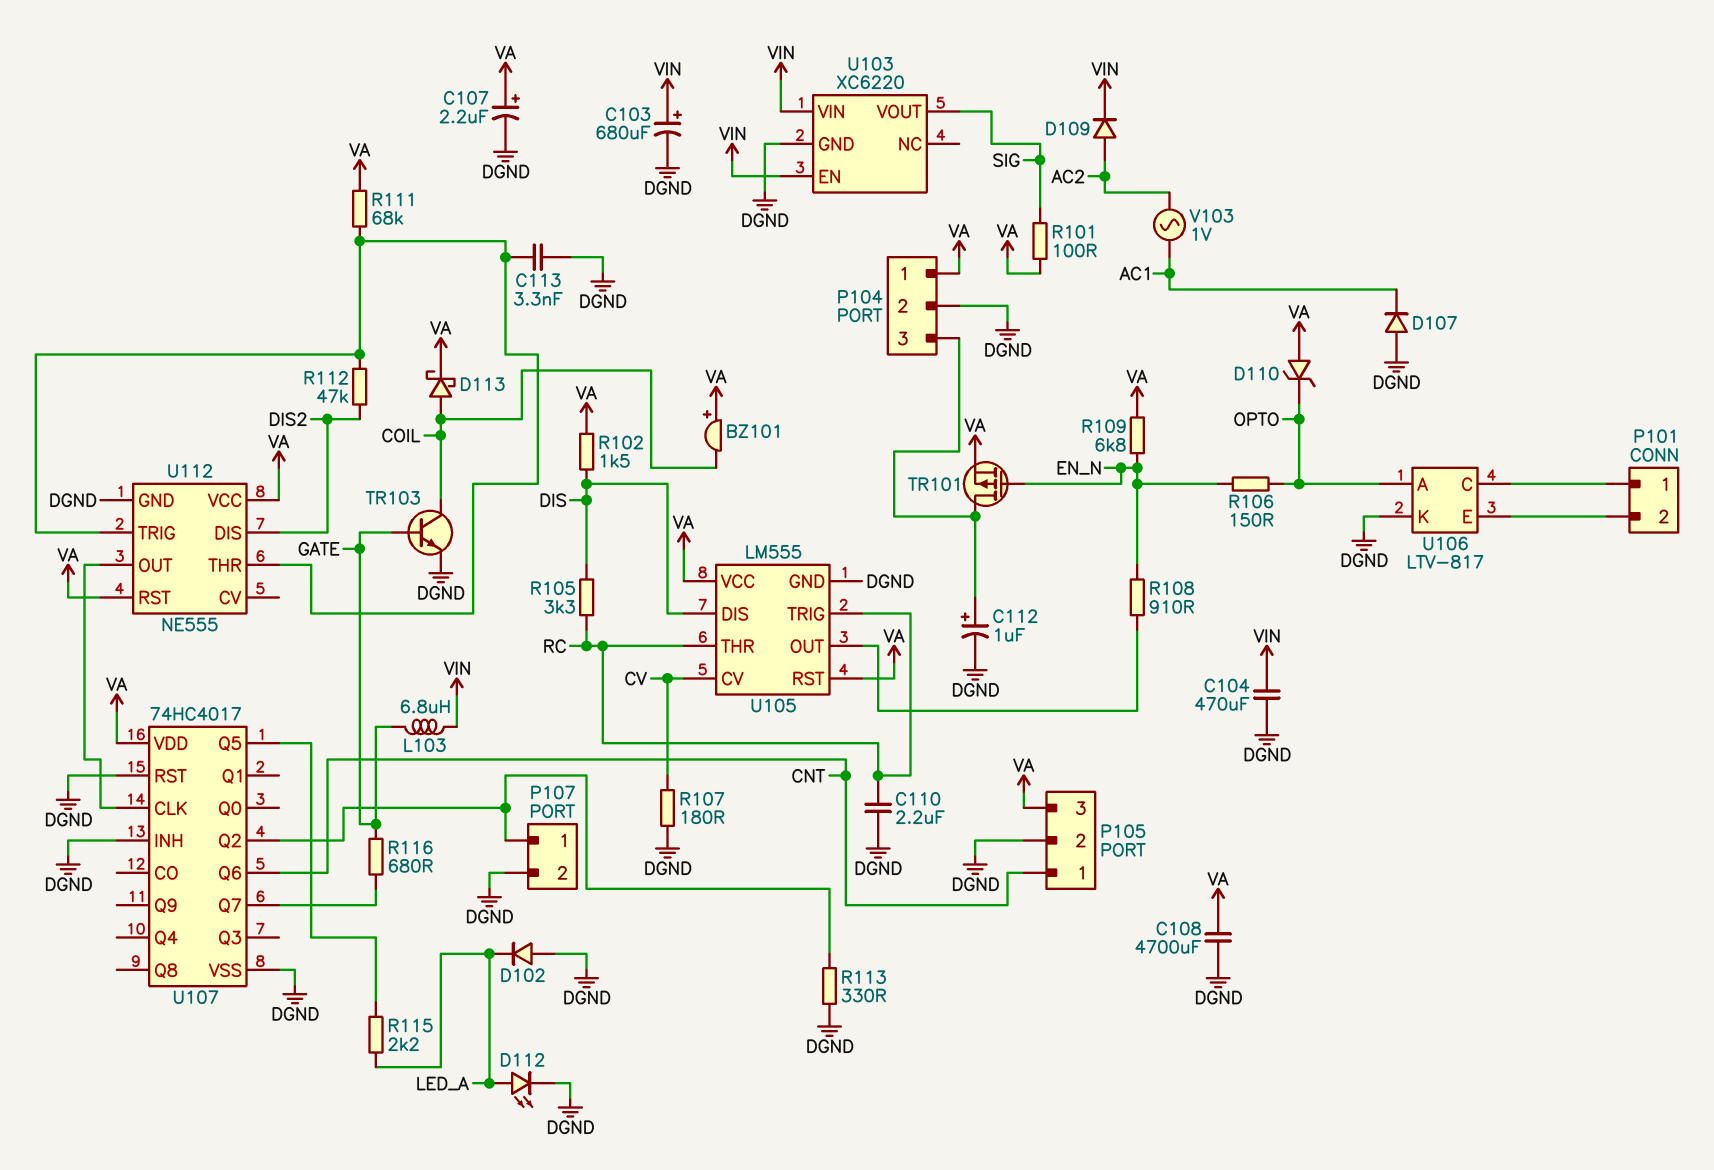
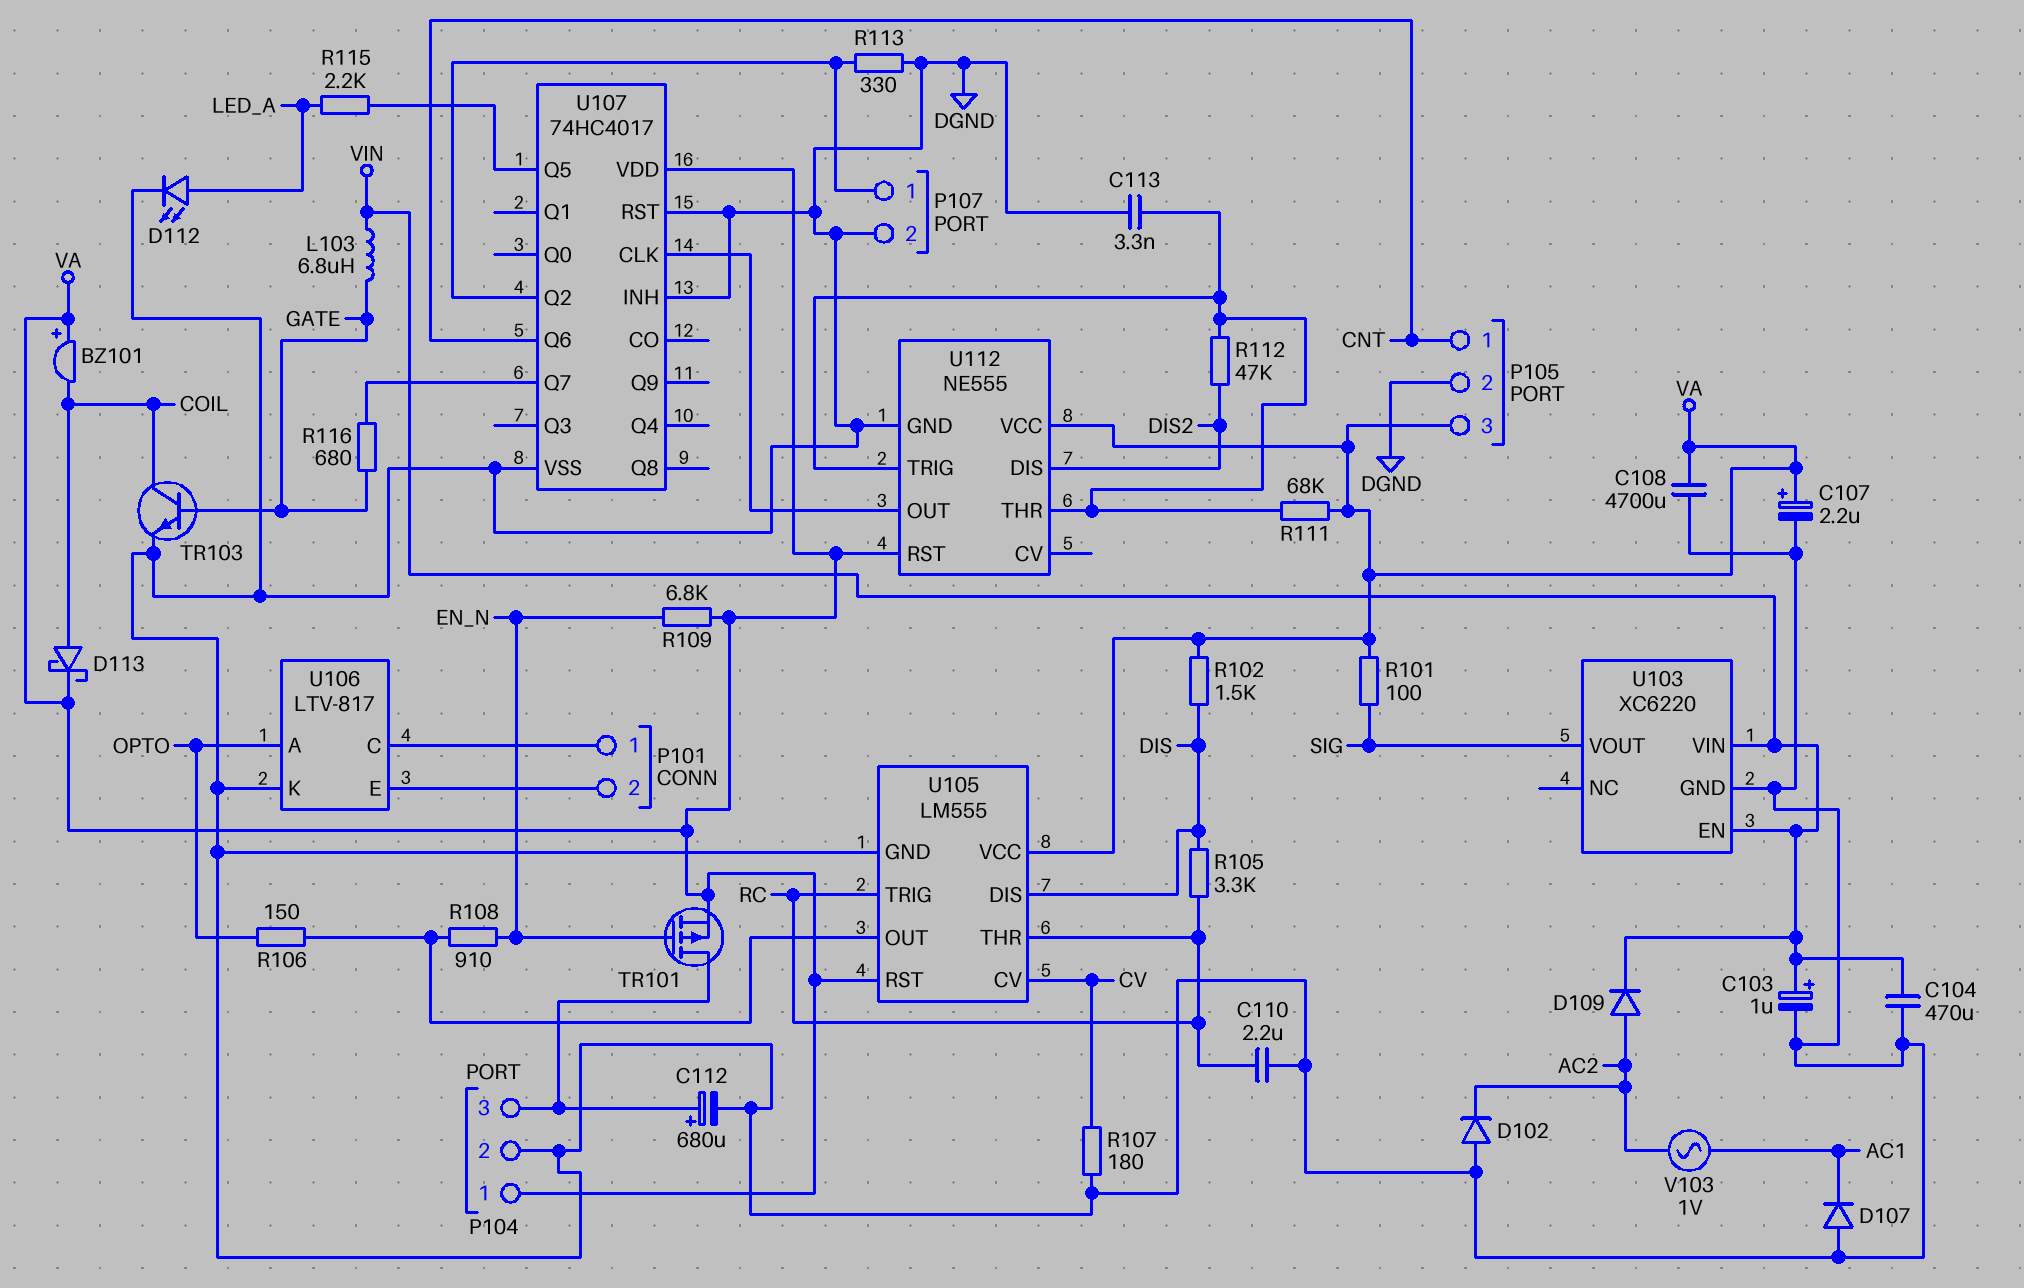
C103: 680uF (plus VIN, minus DGND) -> 1uF (plus VIN, minus DGND)
C112: 1uF (plus P104/3, minus DGND) -> 680uF (plus P104/3, minus DGND)
D102: diode (A DGND, K LED_A) -> diode (A DGND, K AC2)
D110: zener (A VA, K OPTO) -> none
R106: 150 (EN_N, OPTO) -> 150 (OPTO, U105/OUT)

